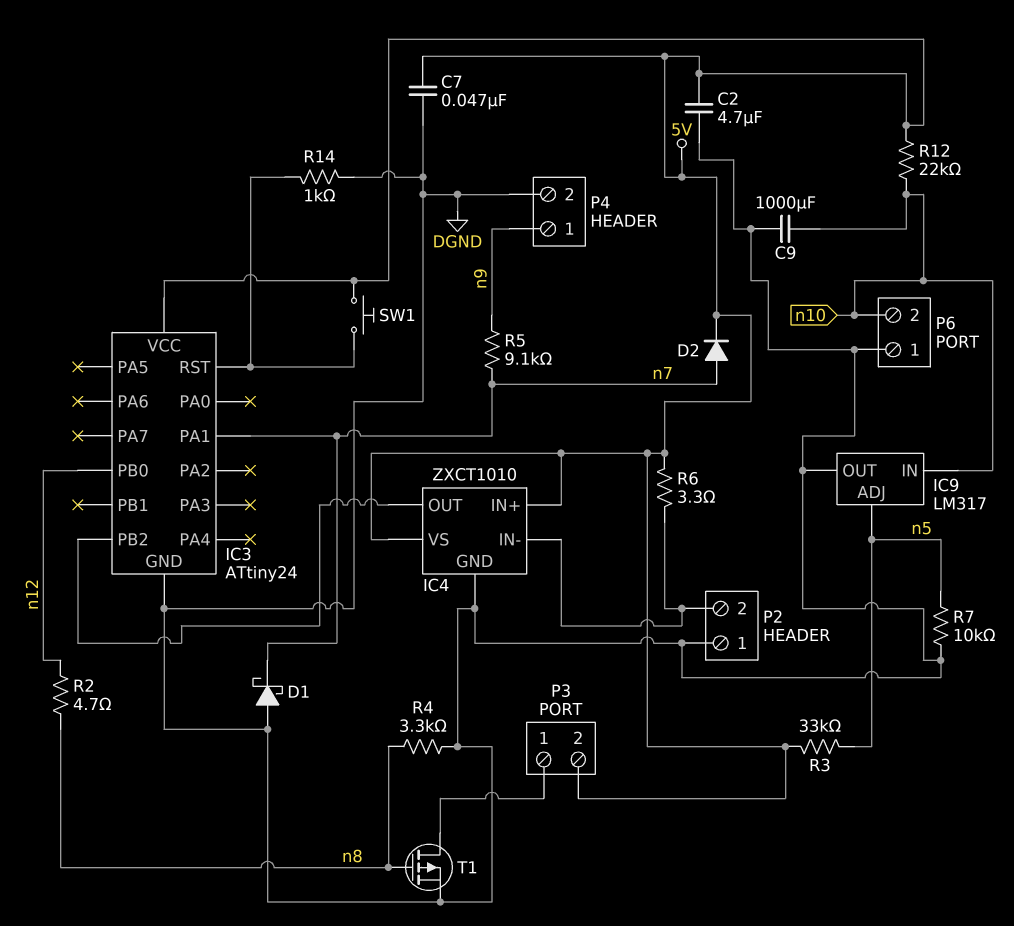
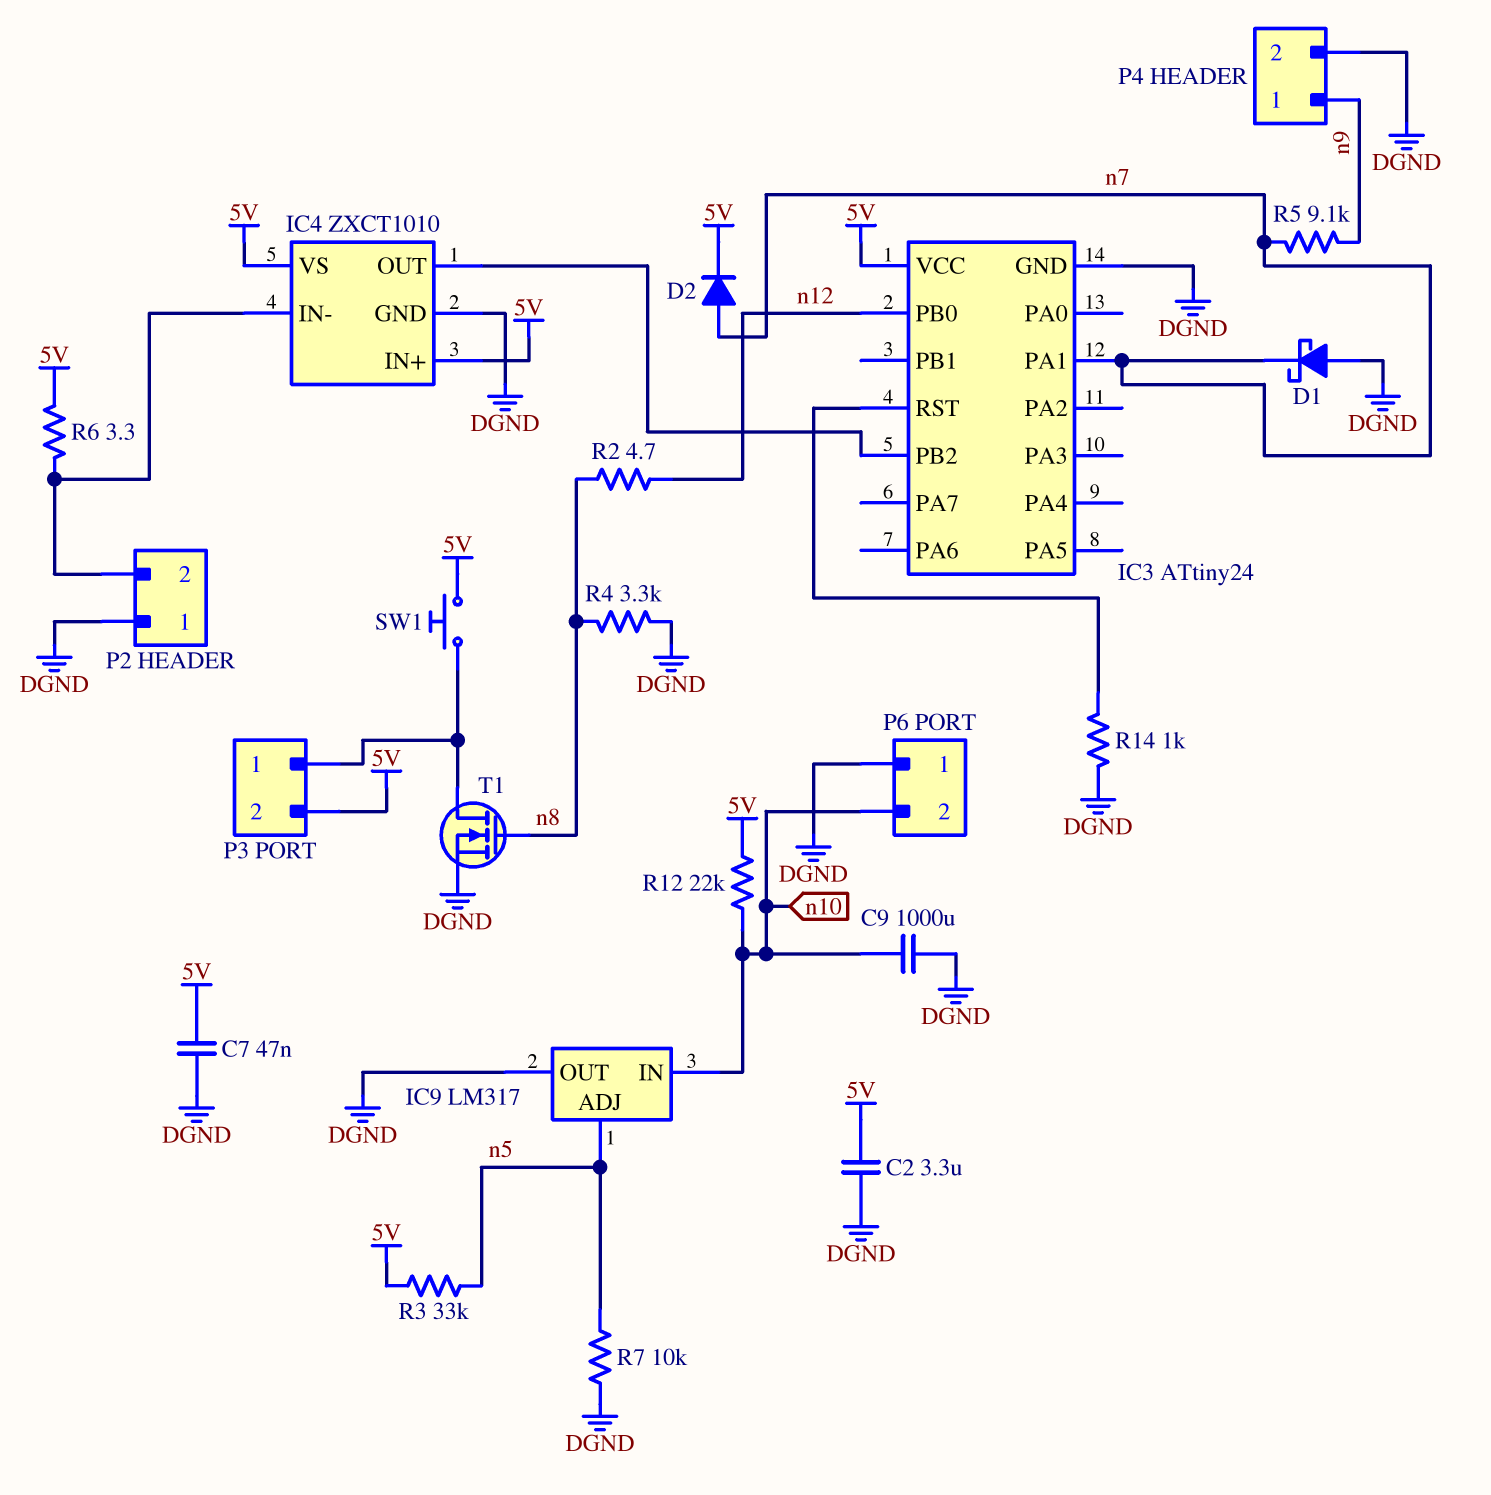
C2: 4.7uF (5V, DGND) -> 3.3uF (5V, DGND)
SW1: button (5V, IC3/RST) -> button (5V, P3/1)
T1: PMOS (G n8, D P3/1, S DGND) -> NMOS (G n8, D P3/1, S DGND)

